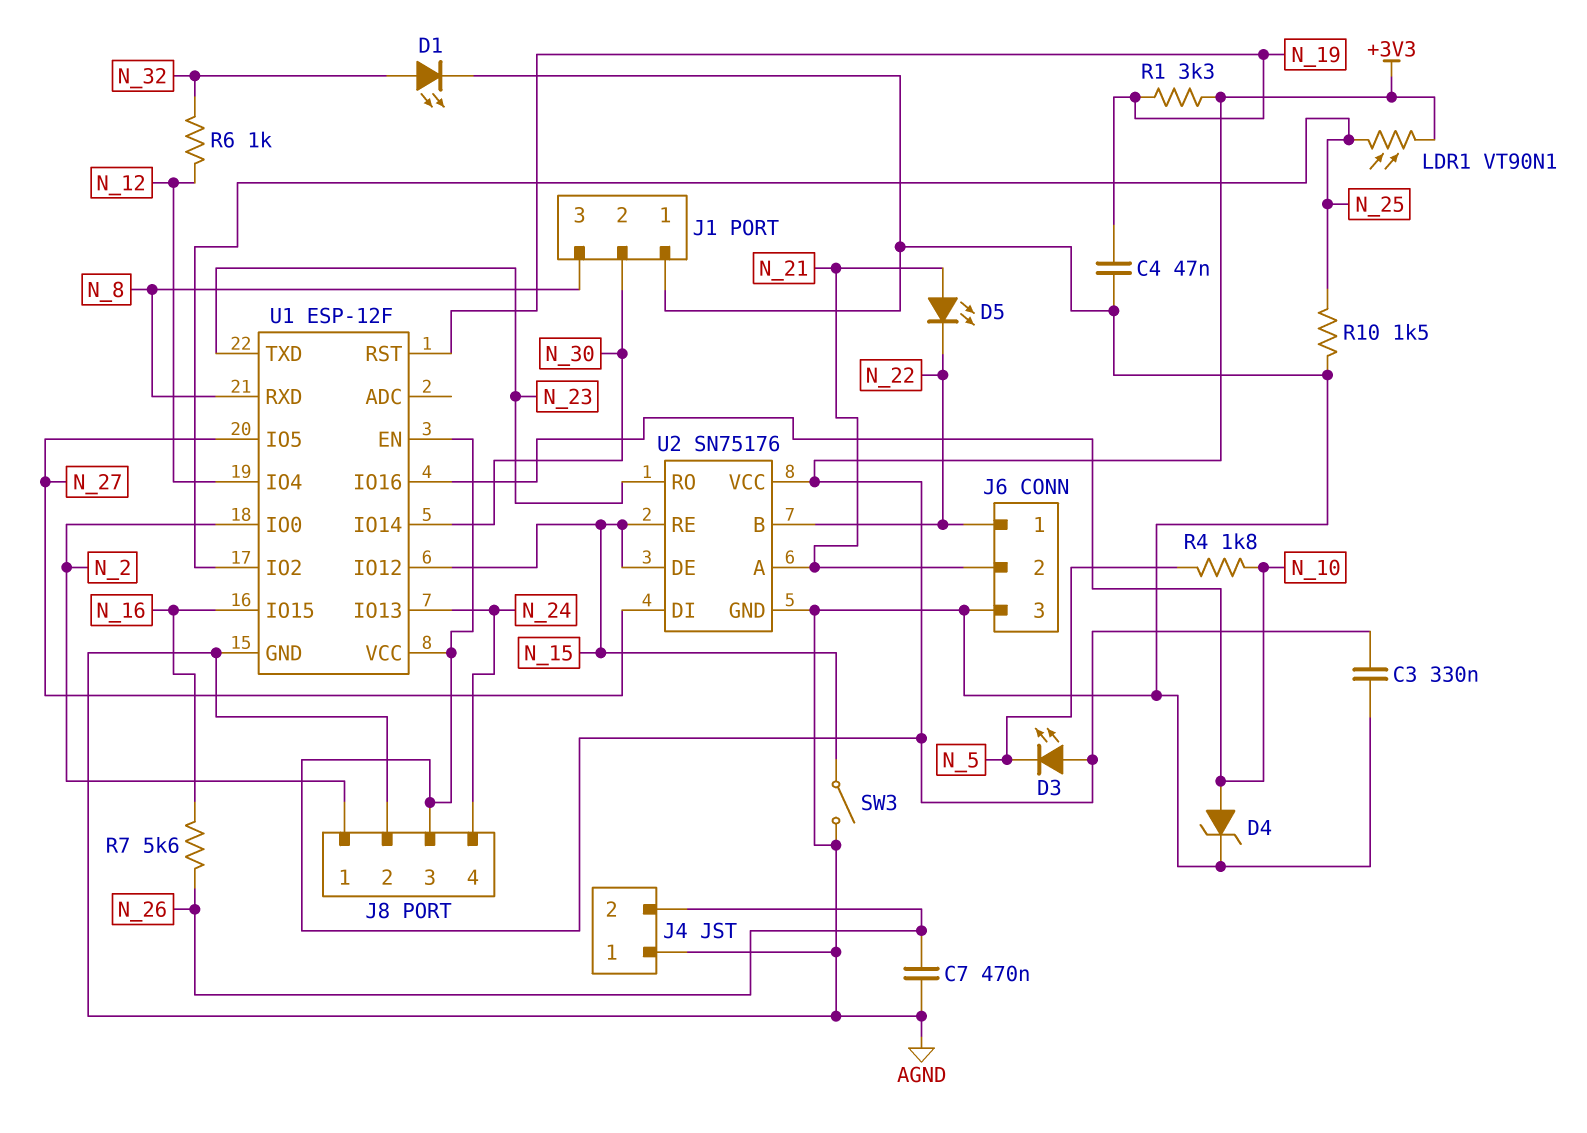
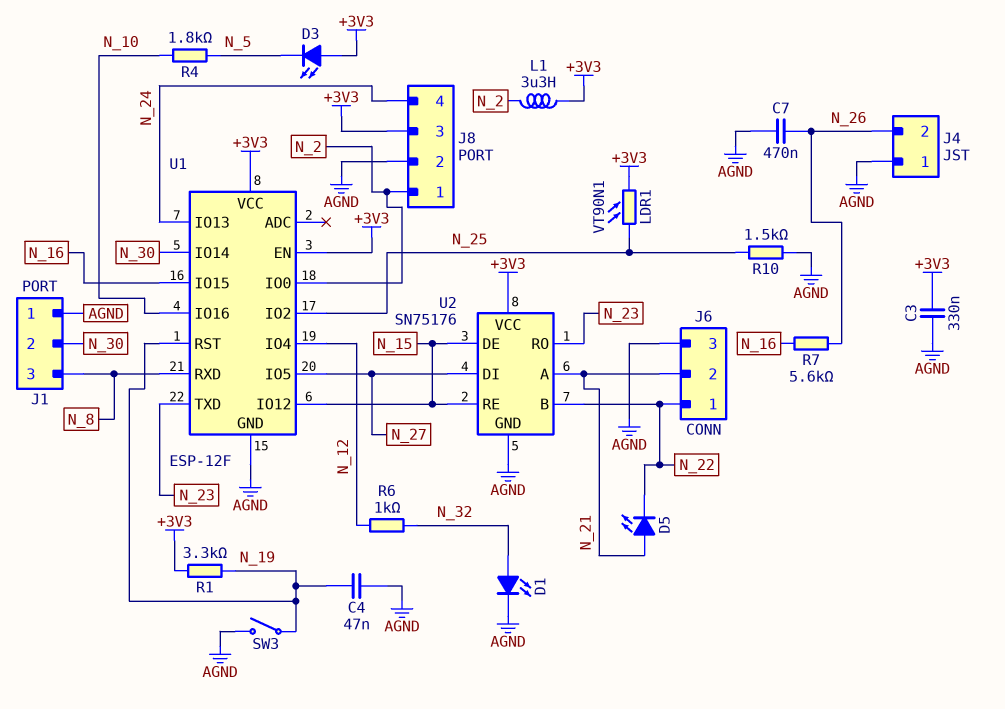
D4: zener (A N_10, K AGND) -> none
L1: none -> 3.3uH (+3V3, N_2)
SW3: switch (AGND, N_15) -> switch (AGND, N_19)

